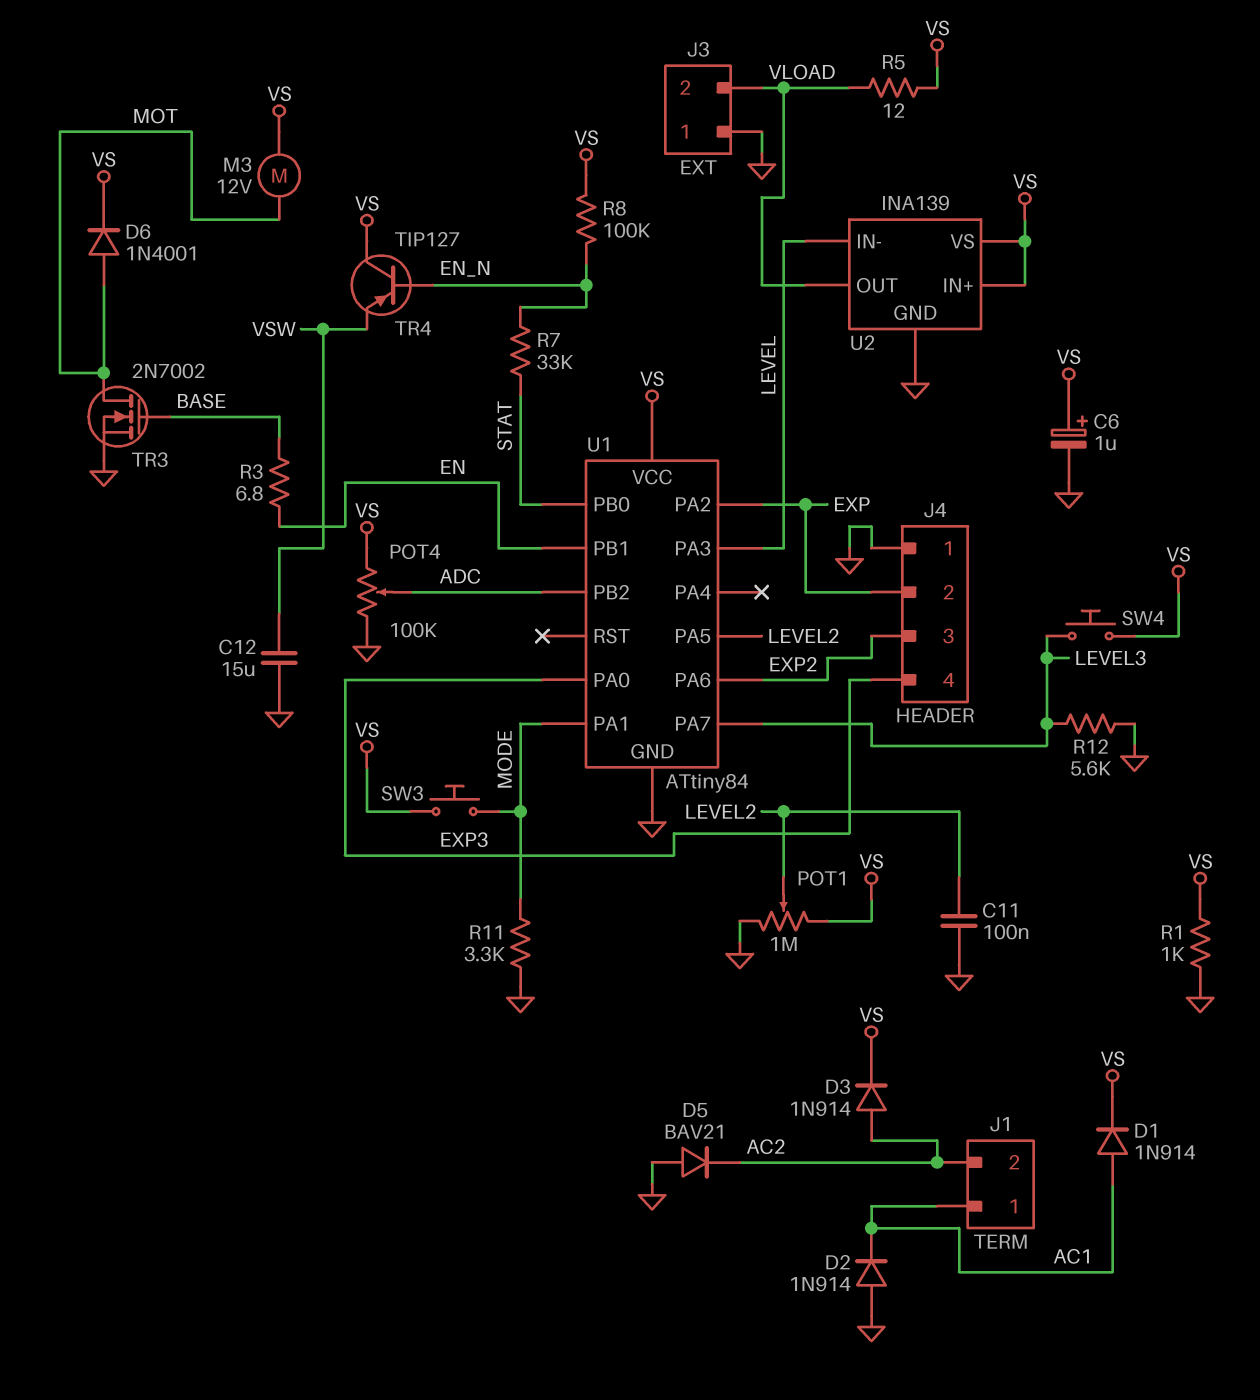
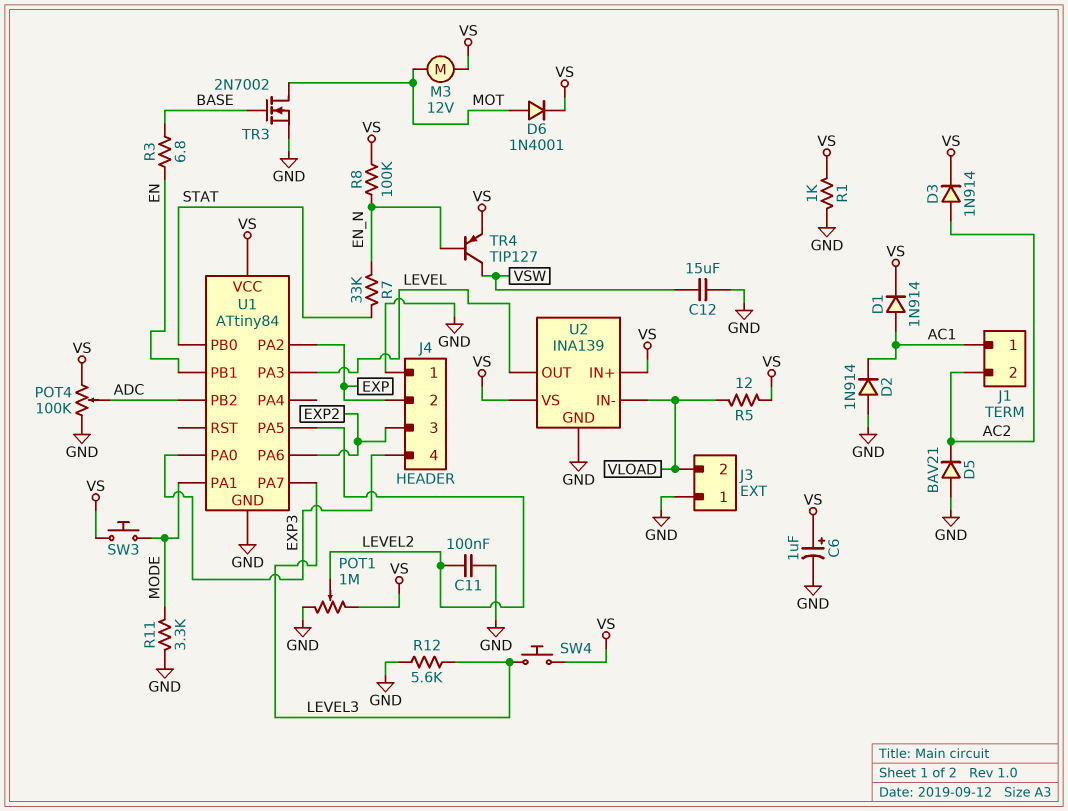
TR4: PNP TIP127 (B EN_N, C VS, E VSW) -> PNP TIP127 (B EN_N, C VSW, E VS)
U2 pin IN-: LEVEL -> VLOAD
U2 pin OUT: VLOAD -> LEVEL

